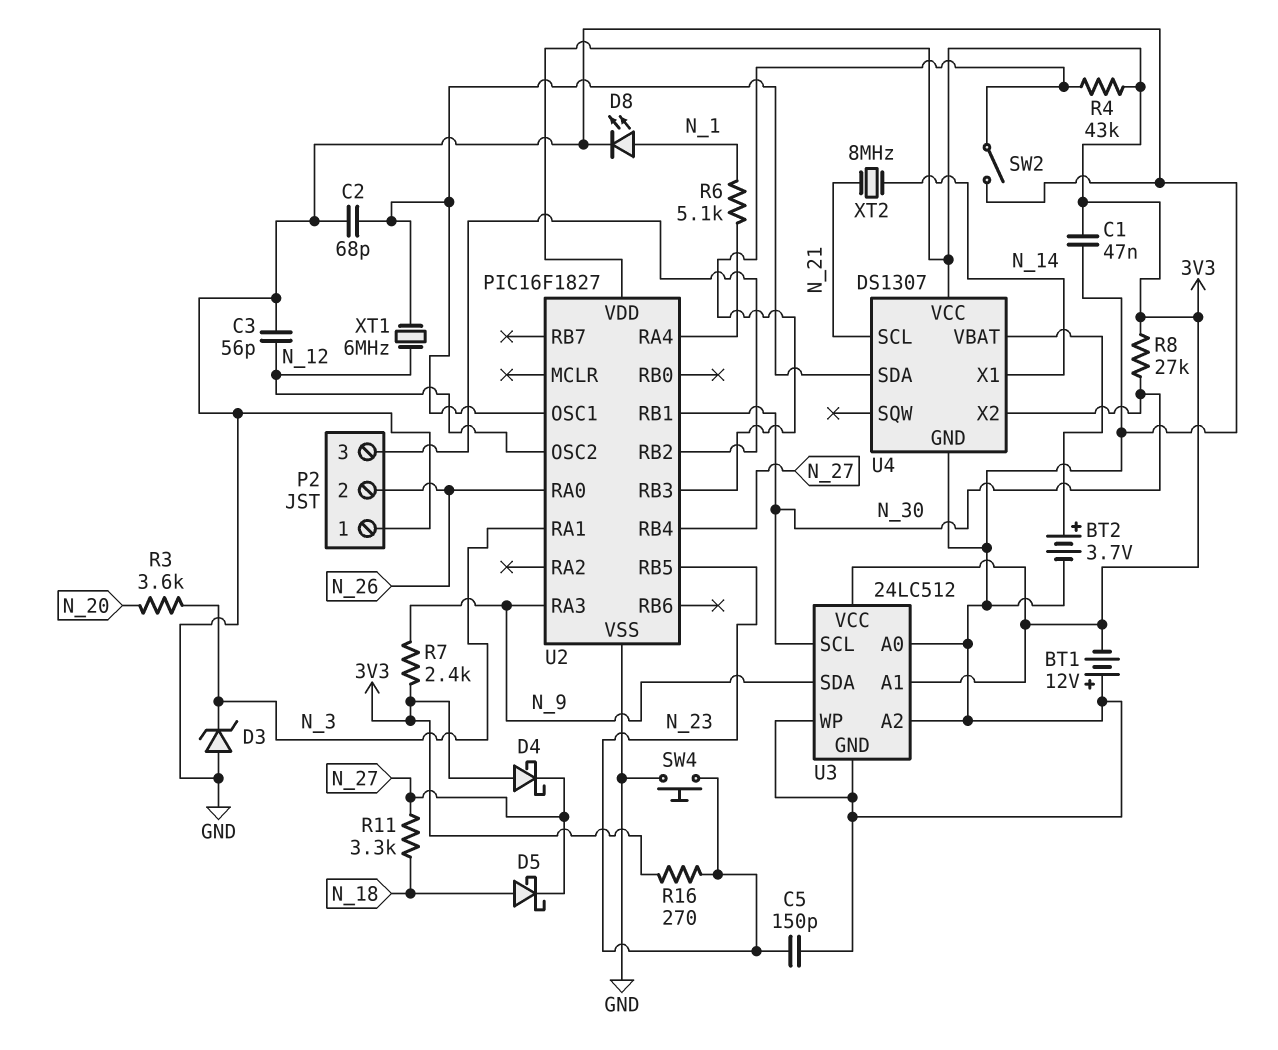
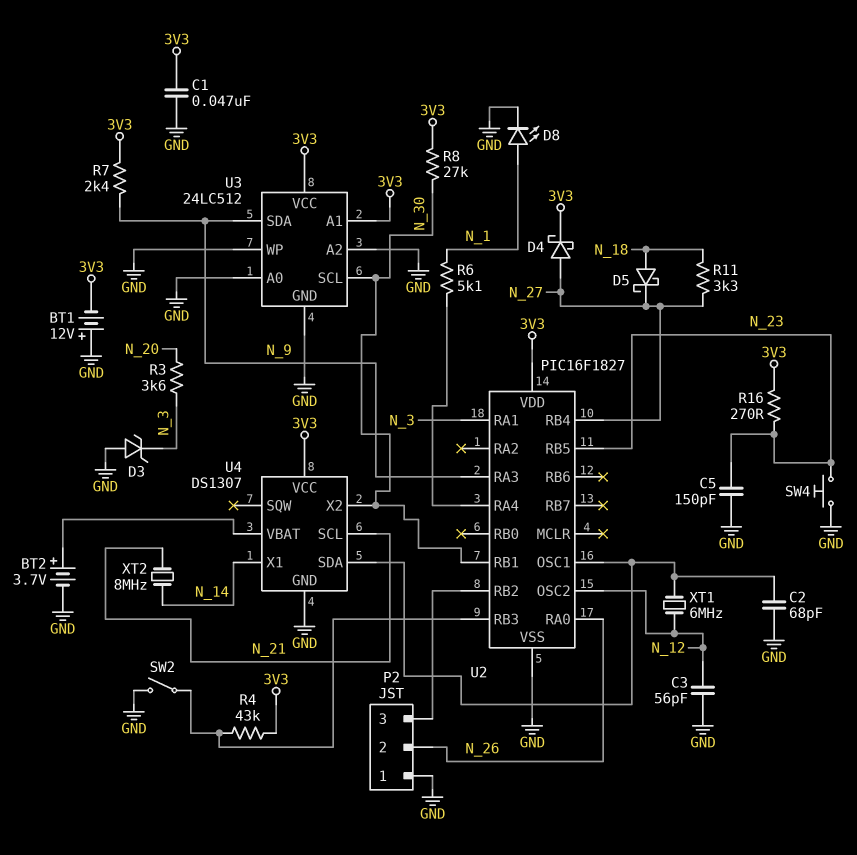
D4: schottky (A 3V3, K N_27) -> schottky (A N_27, K 3V3)

